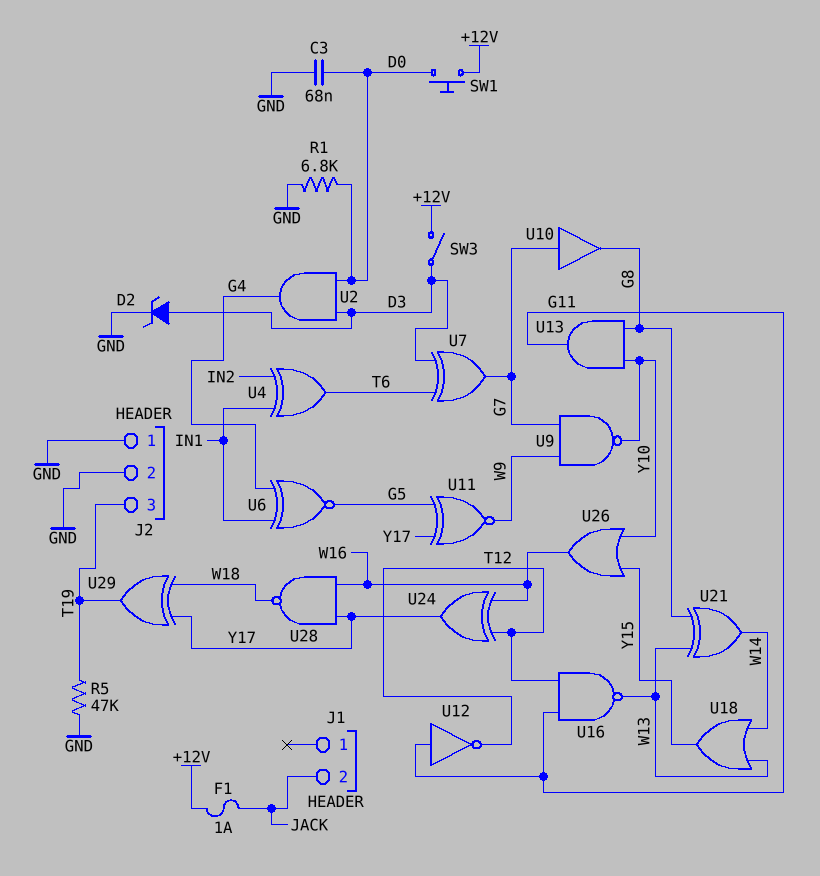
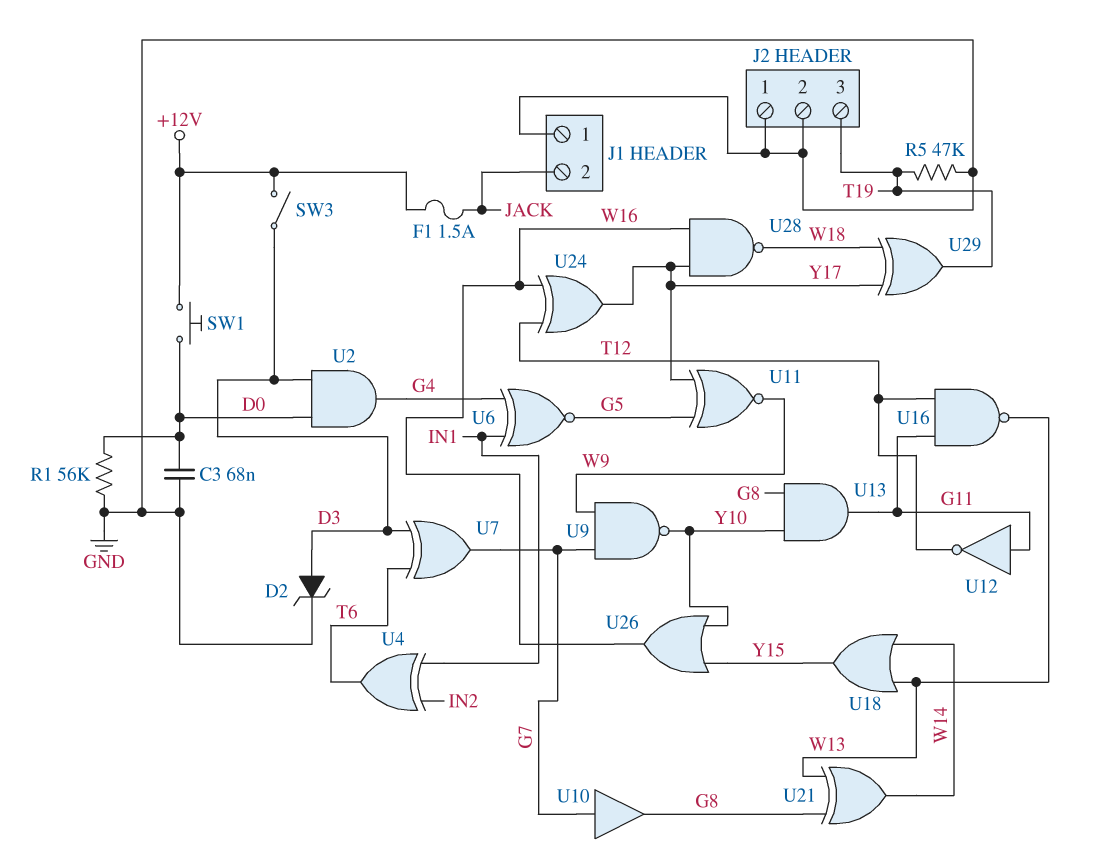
F1: 1A (+12V, JACK) -> 1.5A (+12V, JACK)
J1 pin 1: none -> GND
R1: 6.8k (D0, GND) -> 56k (D0, GND)

